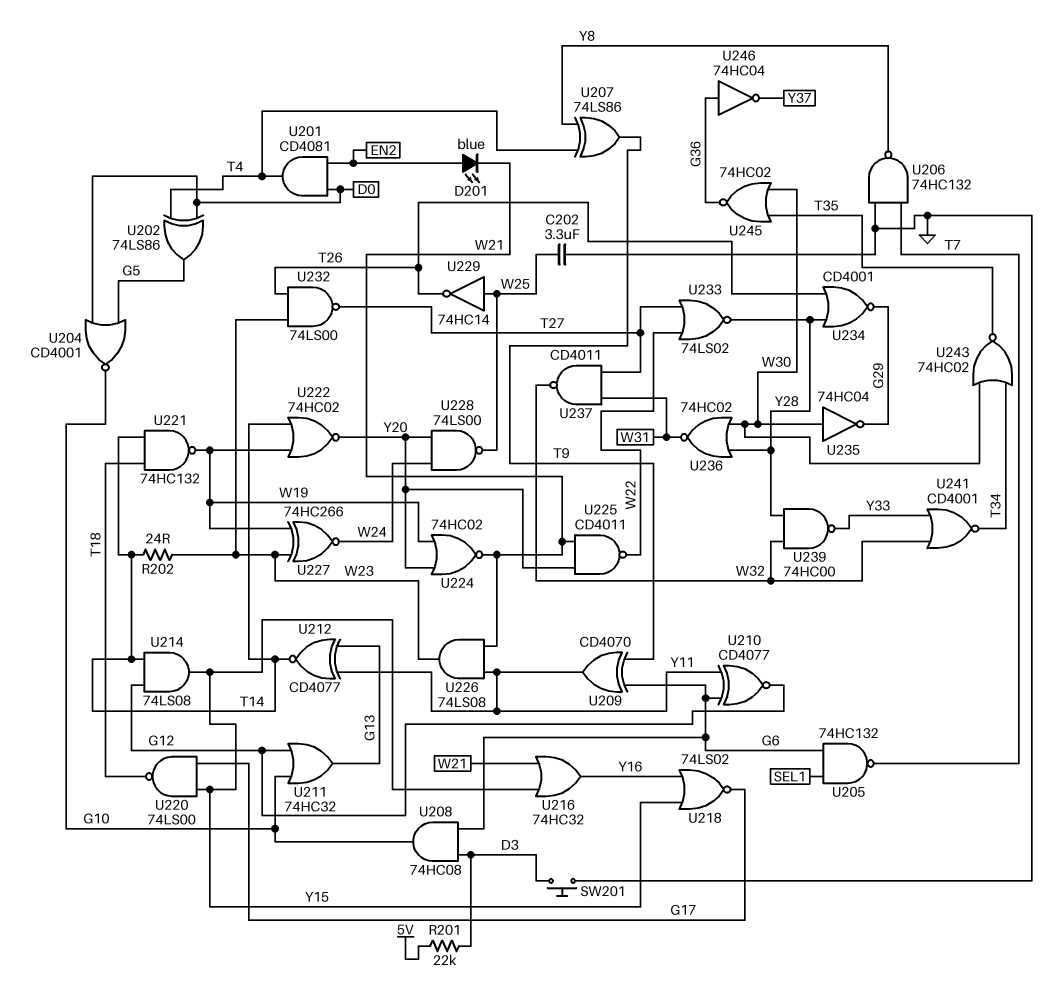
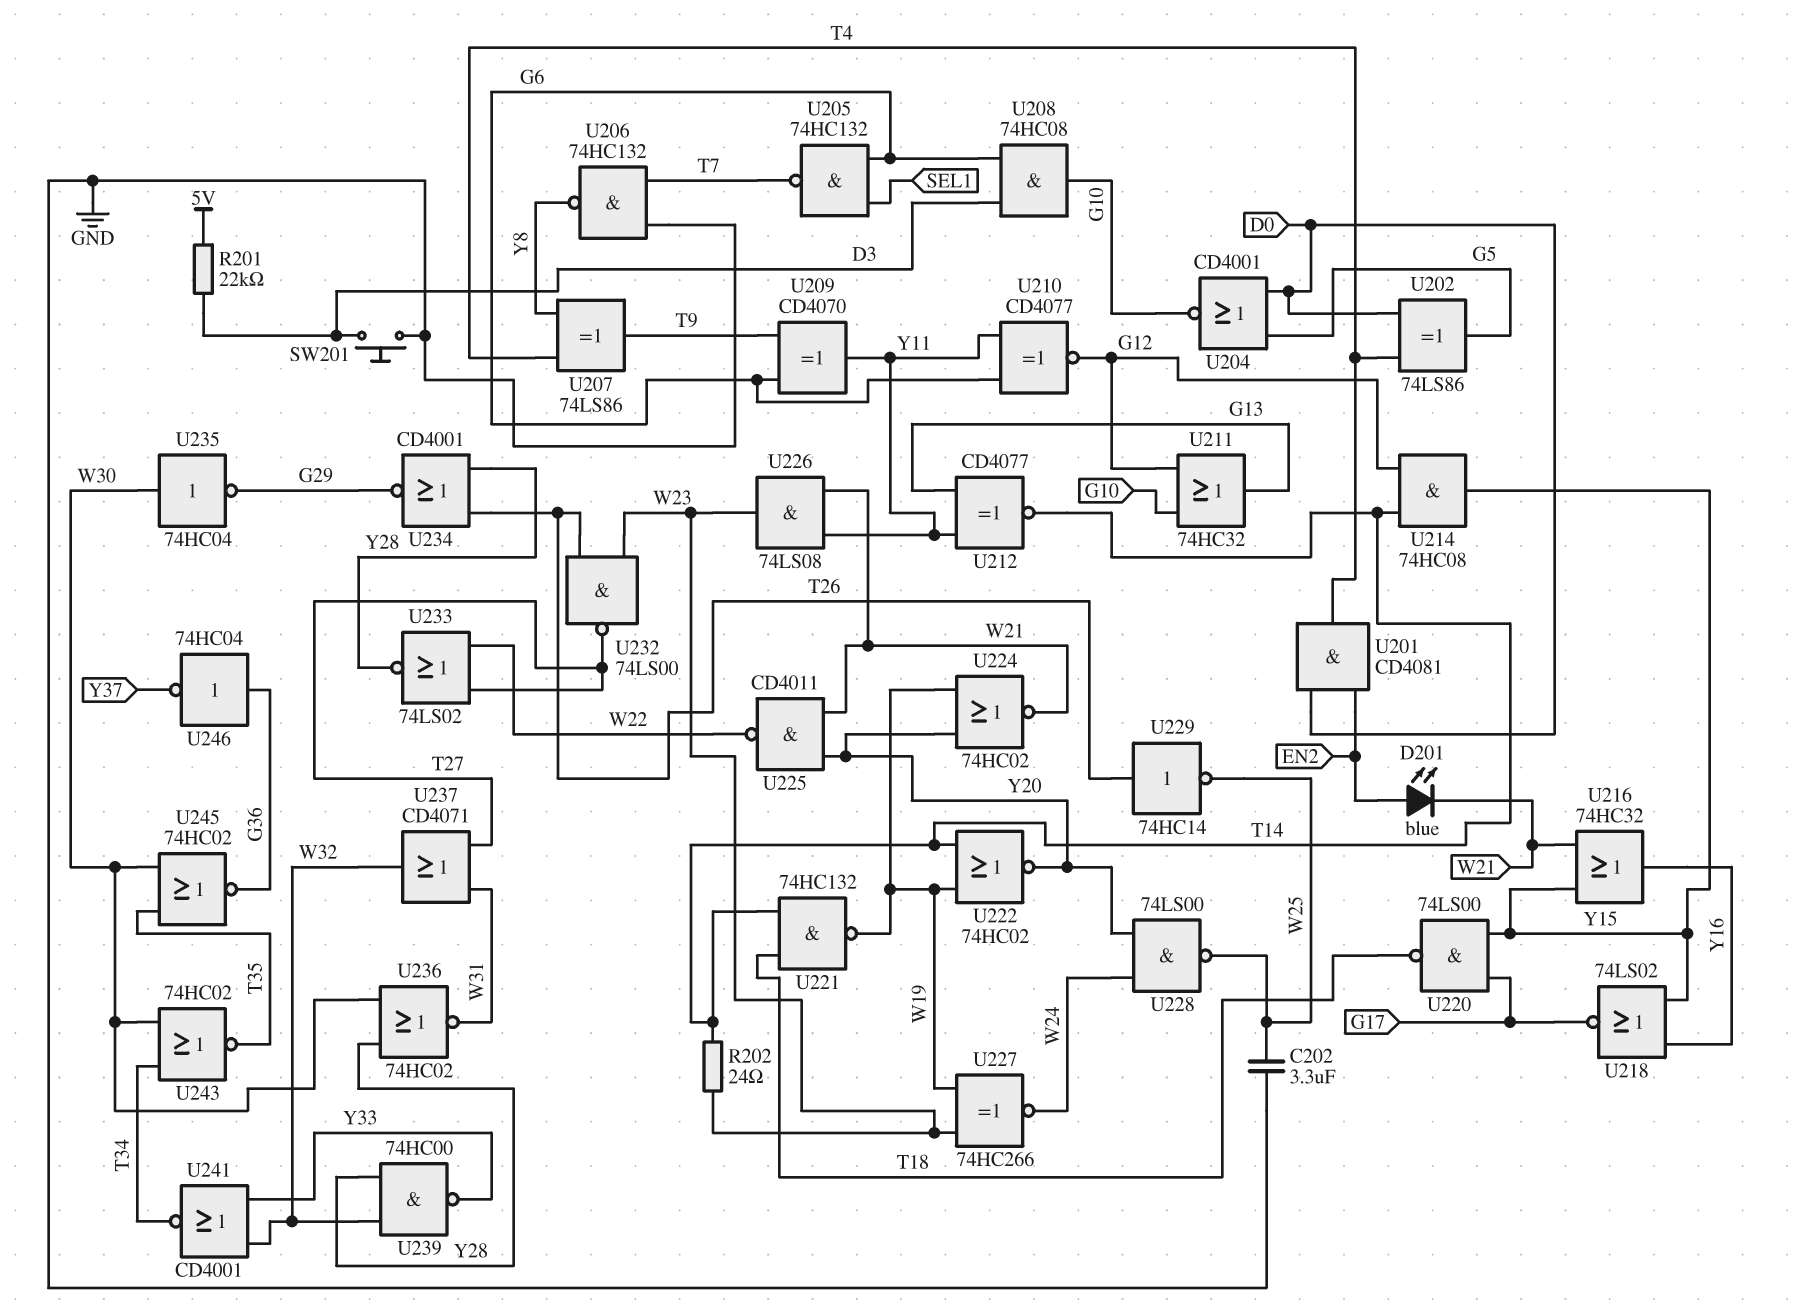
U214: AND 74LS08 (in G12, in T14, out Y15) -> AND 74HC08 (in G12, in T14, out Y15)
U229: NOT 74HC14 (in W25, out T26) -> NOT 74HC14 (in T26, out W25)
U237: NAND CD4011 (in T27, in W31, out W32) -> OR CD4071 (in T27, in W31, out W32)

